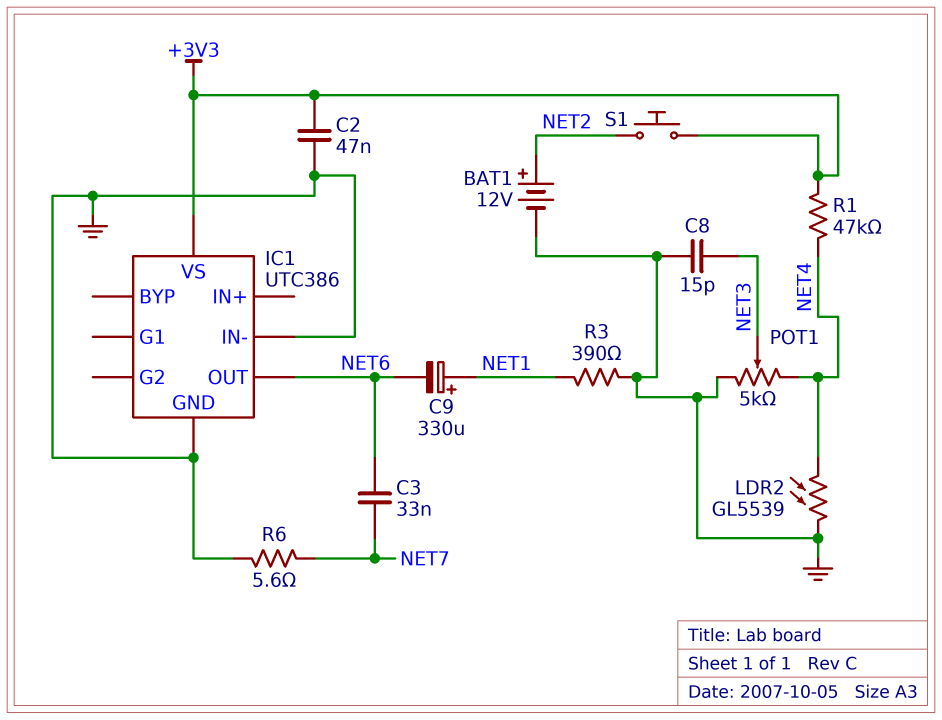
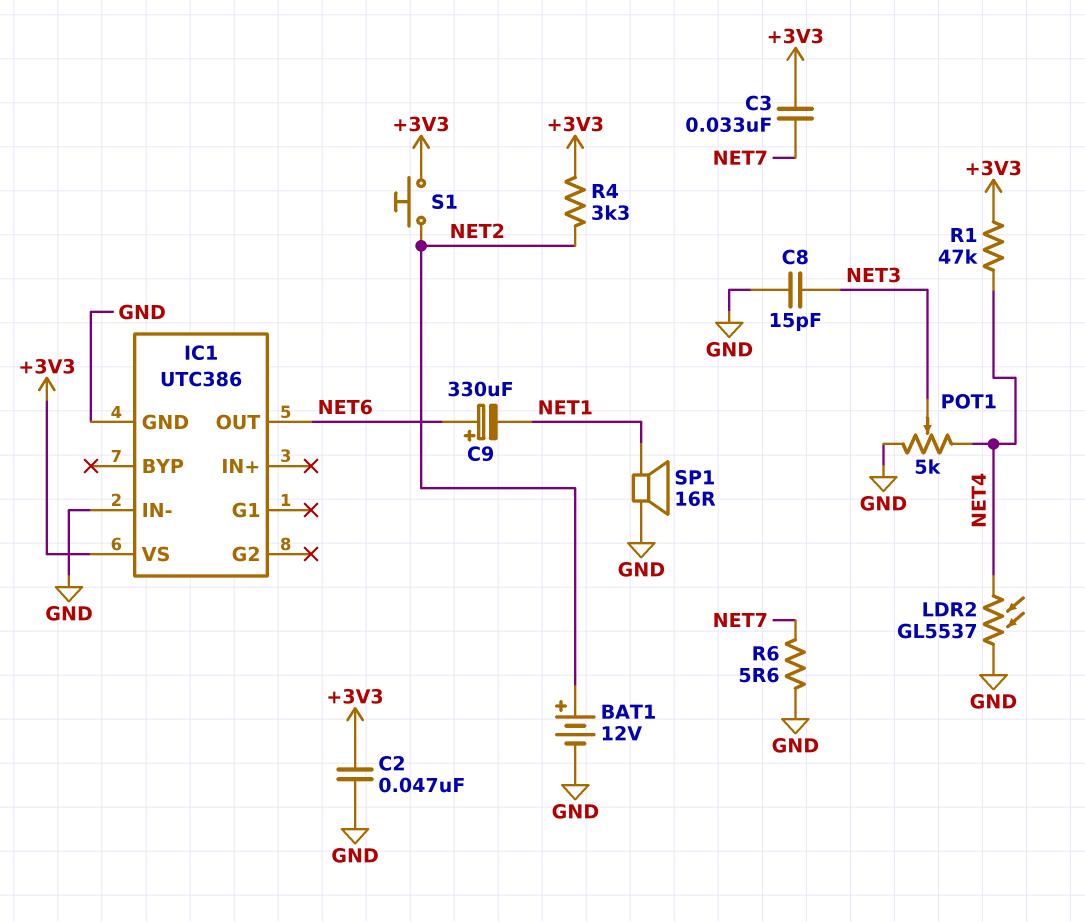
C3: 33nF (NET6, NET7) -> 33nF (+3V3, NET7)
C9: 330uF (plus NET1, minus NET6) -> 330uF (plus NET6, minus NET1)
LDR2: GL5539 (GND, NET4) -> GL5537 (GND, NET4)
R3: 390 (GND, NET1) -> none
R4: none -> 3.3k (+3V3, NET2)
SP1: none -> speaker 16R (GND, NET1)

